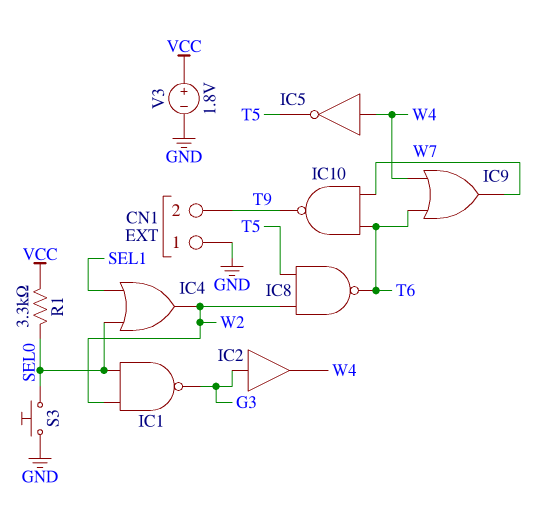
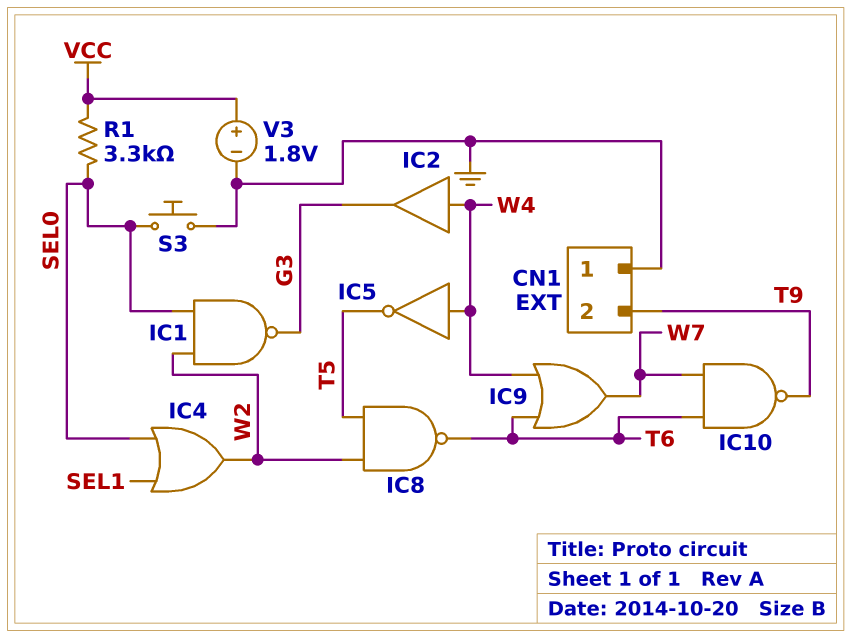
IC2: buffer (in G3, out W4) -> buffer (in W4, out G3)

